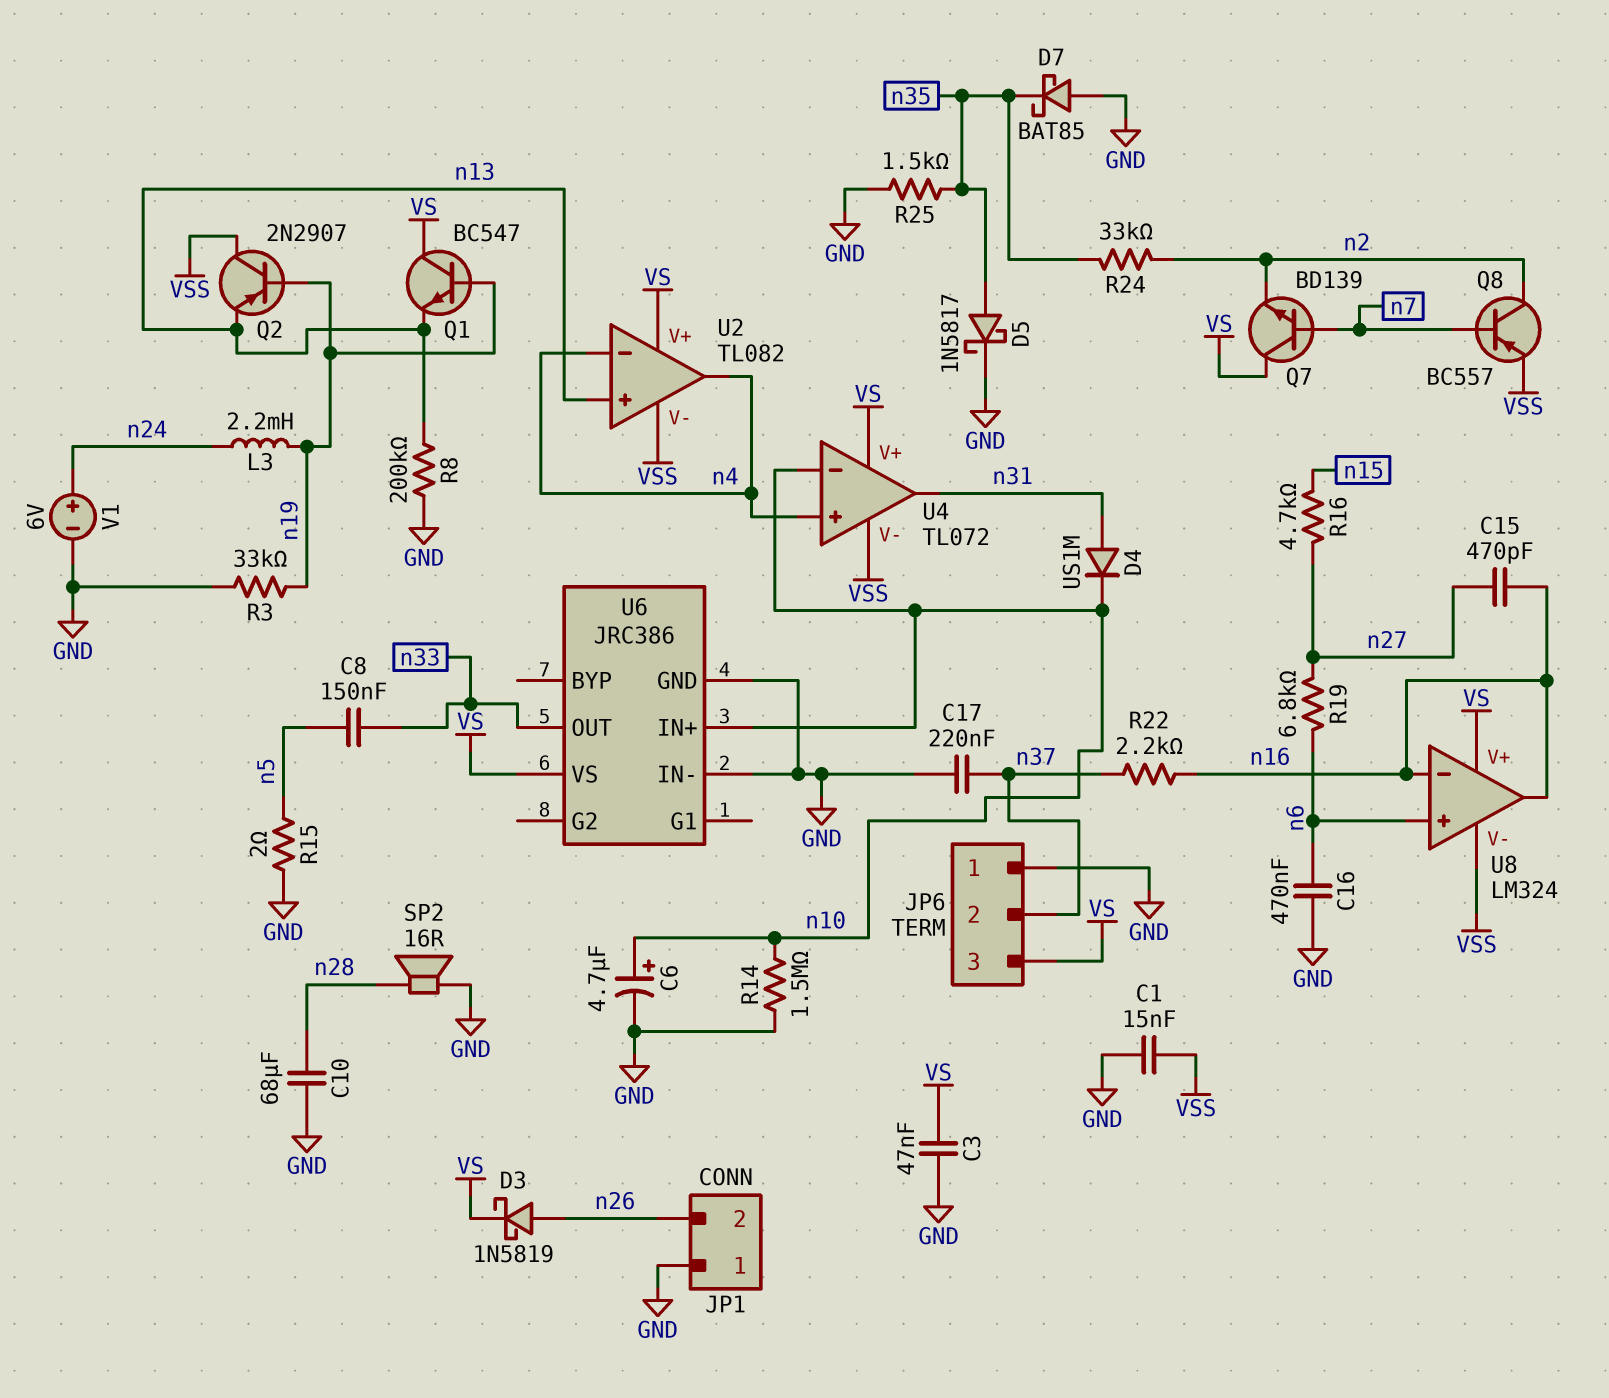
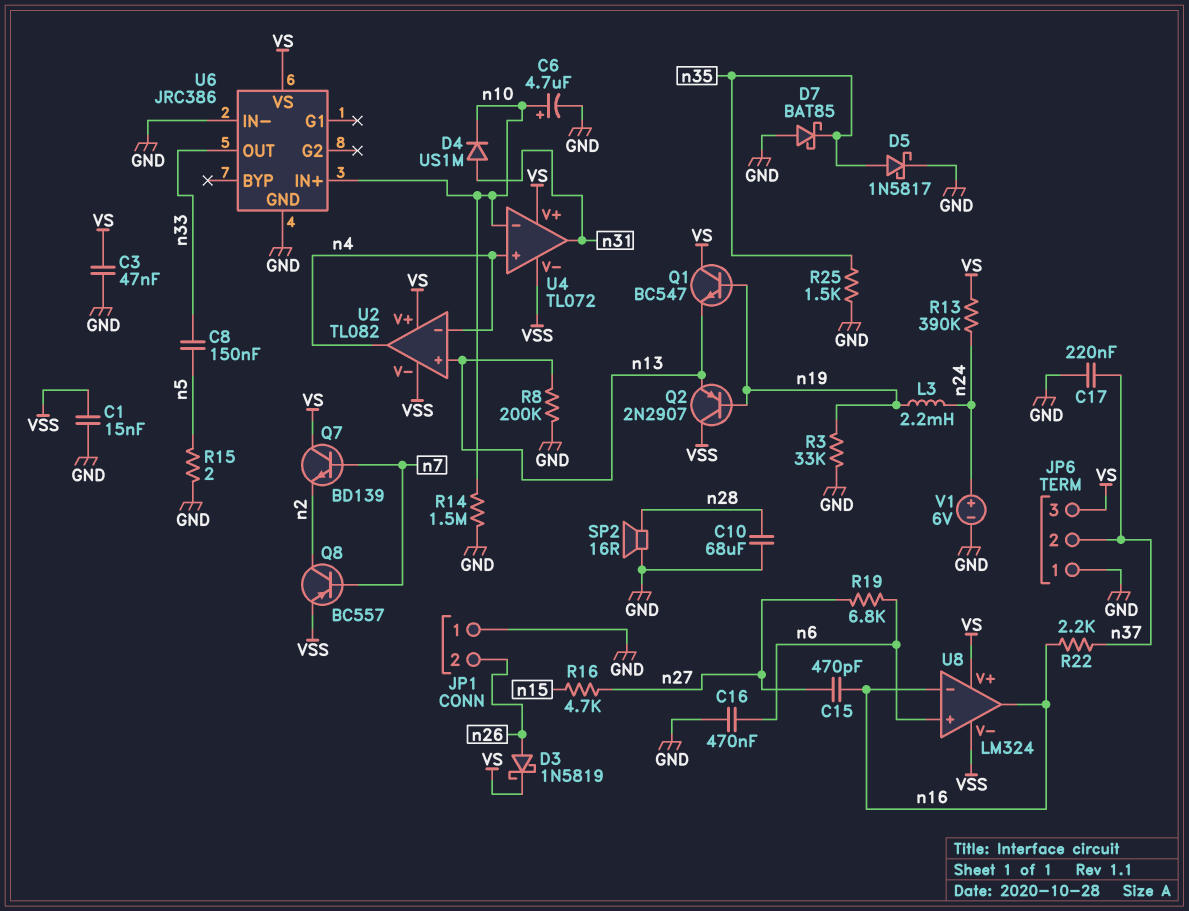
R13: none -> 390k (VS, n24)
R24: 33k (n2, n35) -> none

